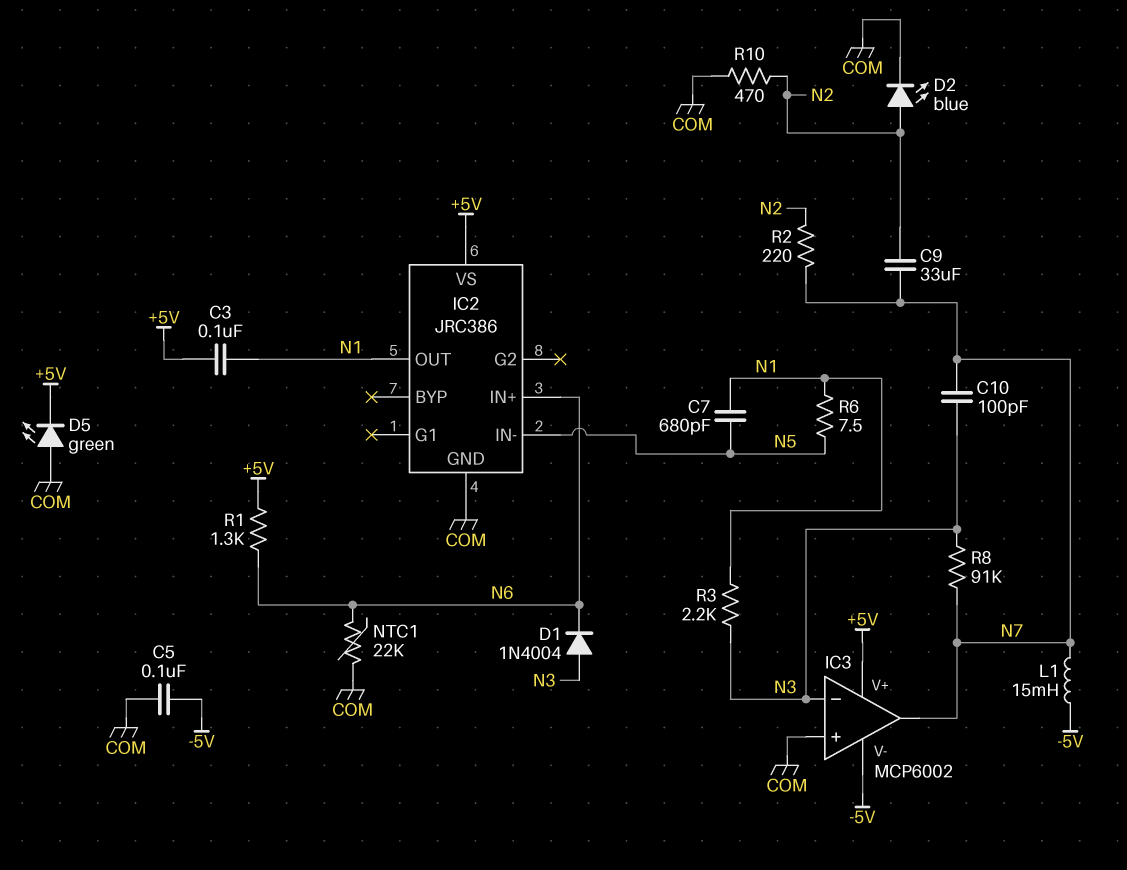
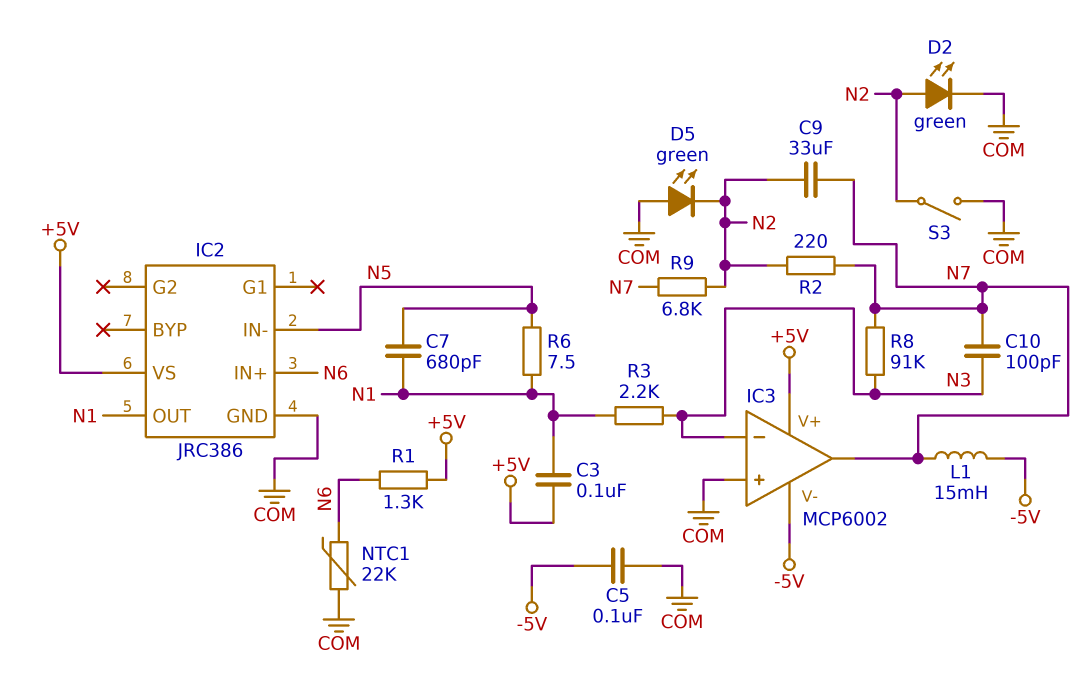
D1: diode 1N4004 (A N3, K N6) -> none
D2: LED blue (A N2, K COM) -> LED green (A N2, K COM)
D5: LED green (A COM, K +5V) -> LED green (A COM, K N2)
R9: none -> 6.8k (N2, N7)
R10: 470 (COM, N2) -> none
S3: none -> switch (COM, N2)

